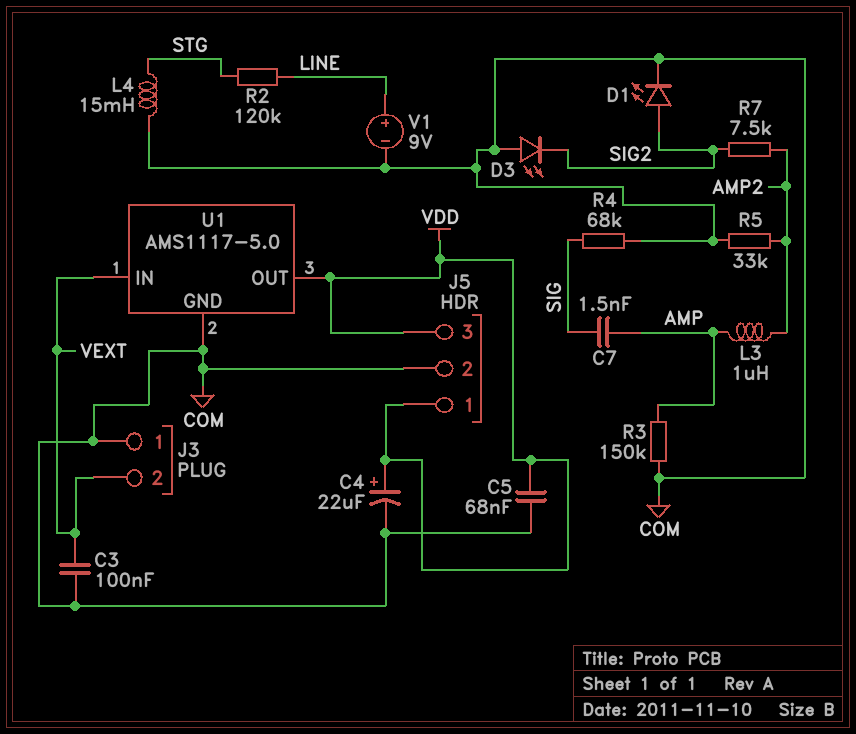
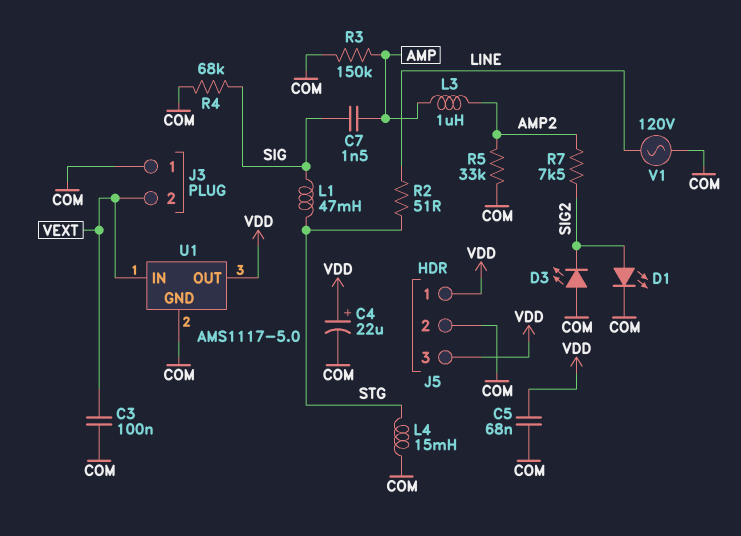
L1: none -> 47mH (SIG, STG)
R2: 120k (LINE, STG) -> 51 (LINE, STG)
V1: 9V (plus LINE, minus COM) -> AC 120V (COM, LINE)

